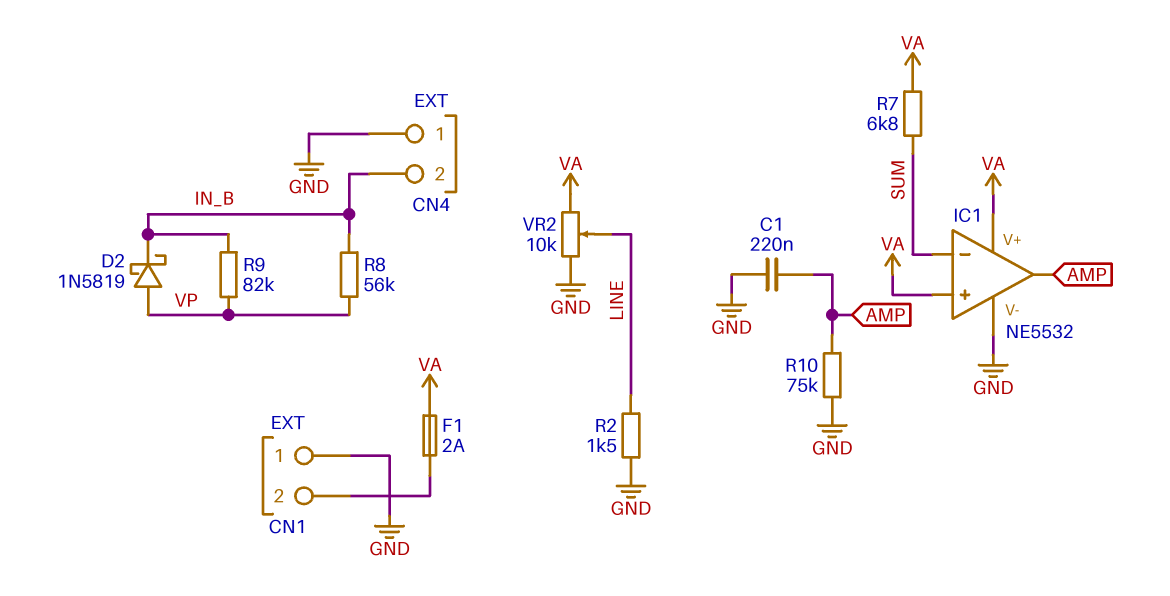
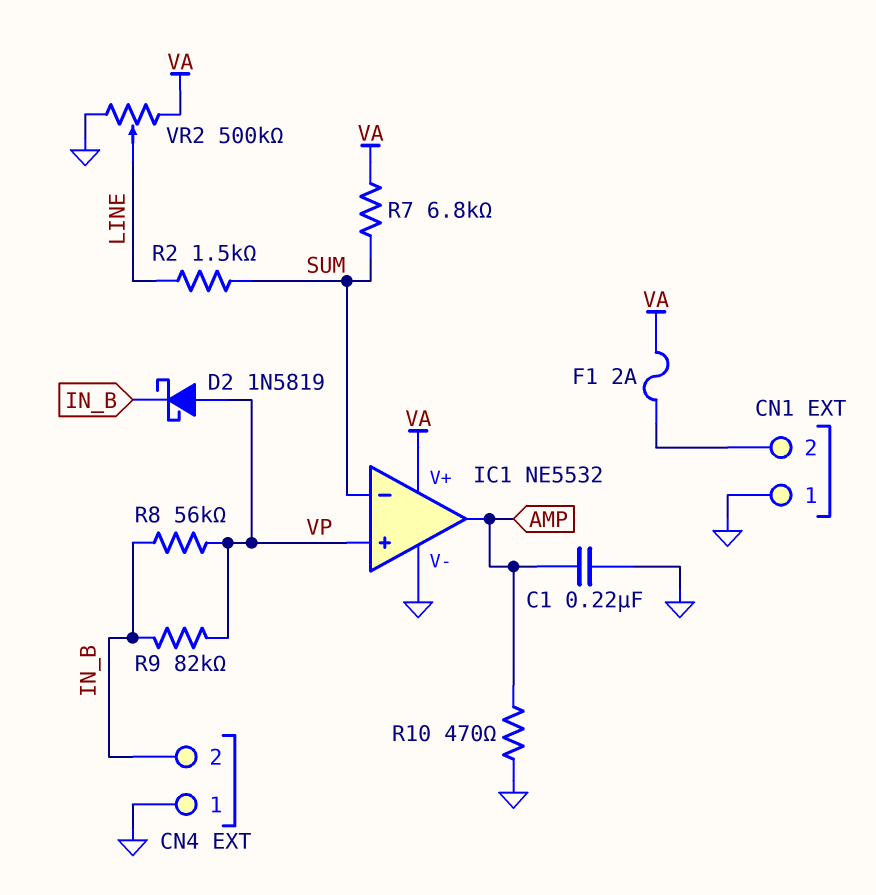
IC1 pin in+: VA -> VP
R2: 1.5k (GND, LINE) -> 1.5k (LINE, SUM)
R10: 75k (AMP, GND) -> 470 (AMP, GND)
VR2: 10k (GND, VA, wiper LINE) -> 500k (GND, VA, wiper LINE)

